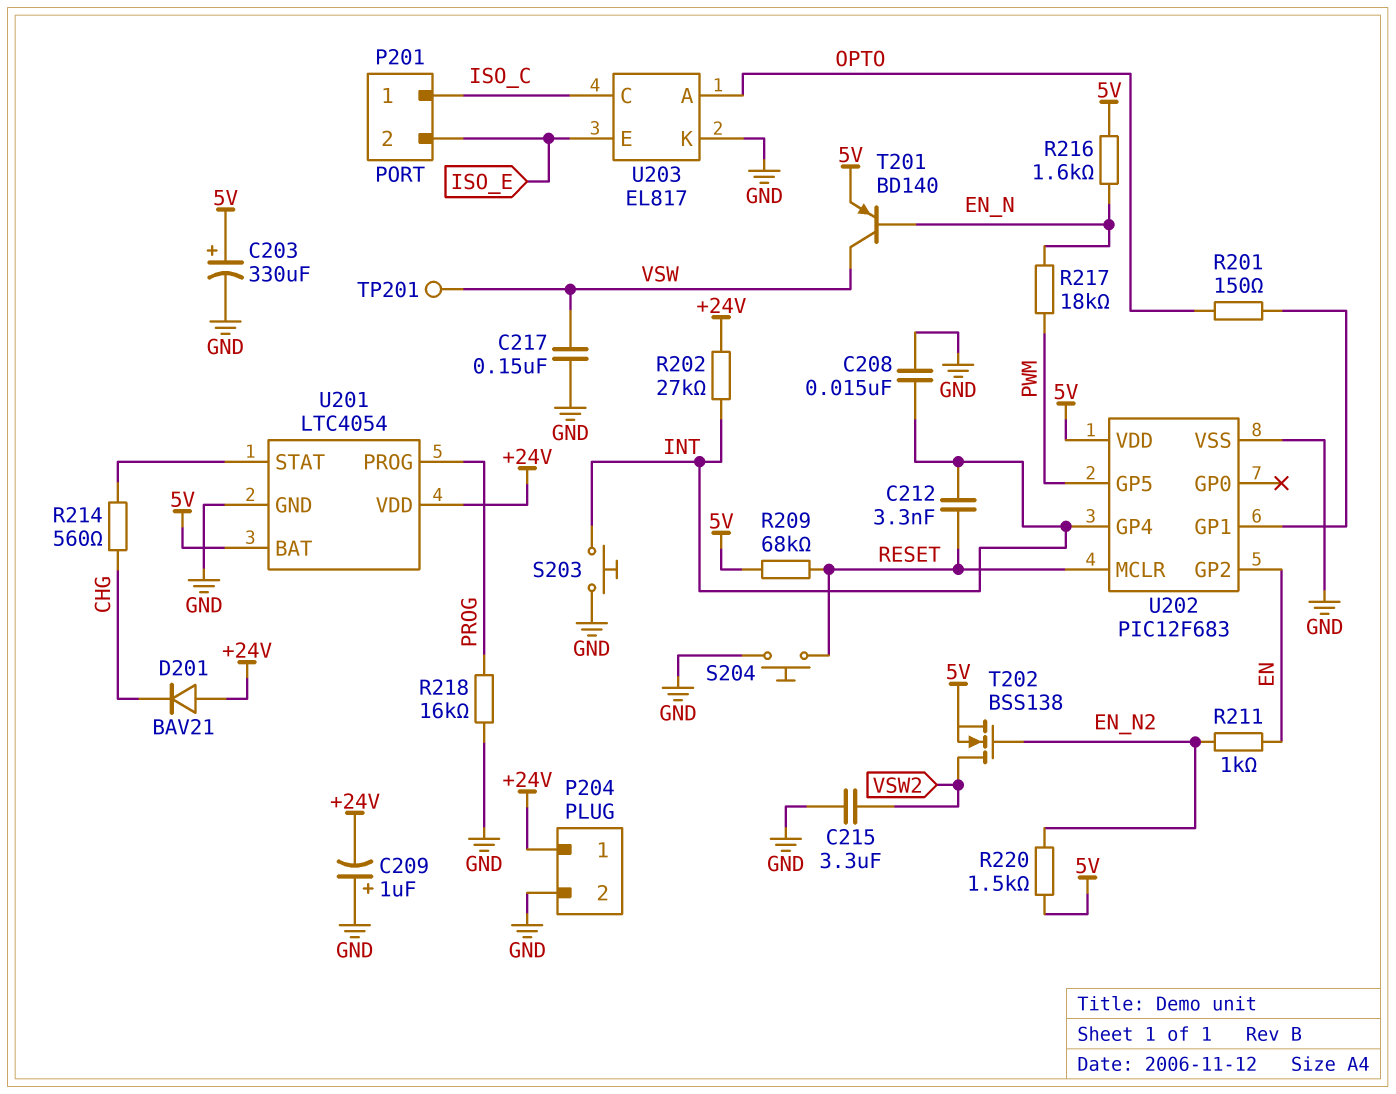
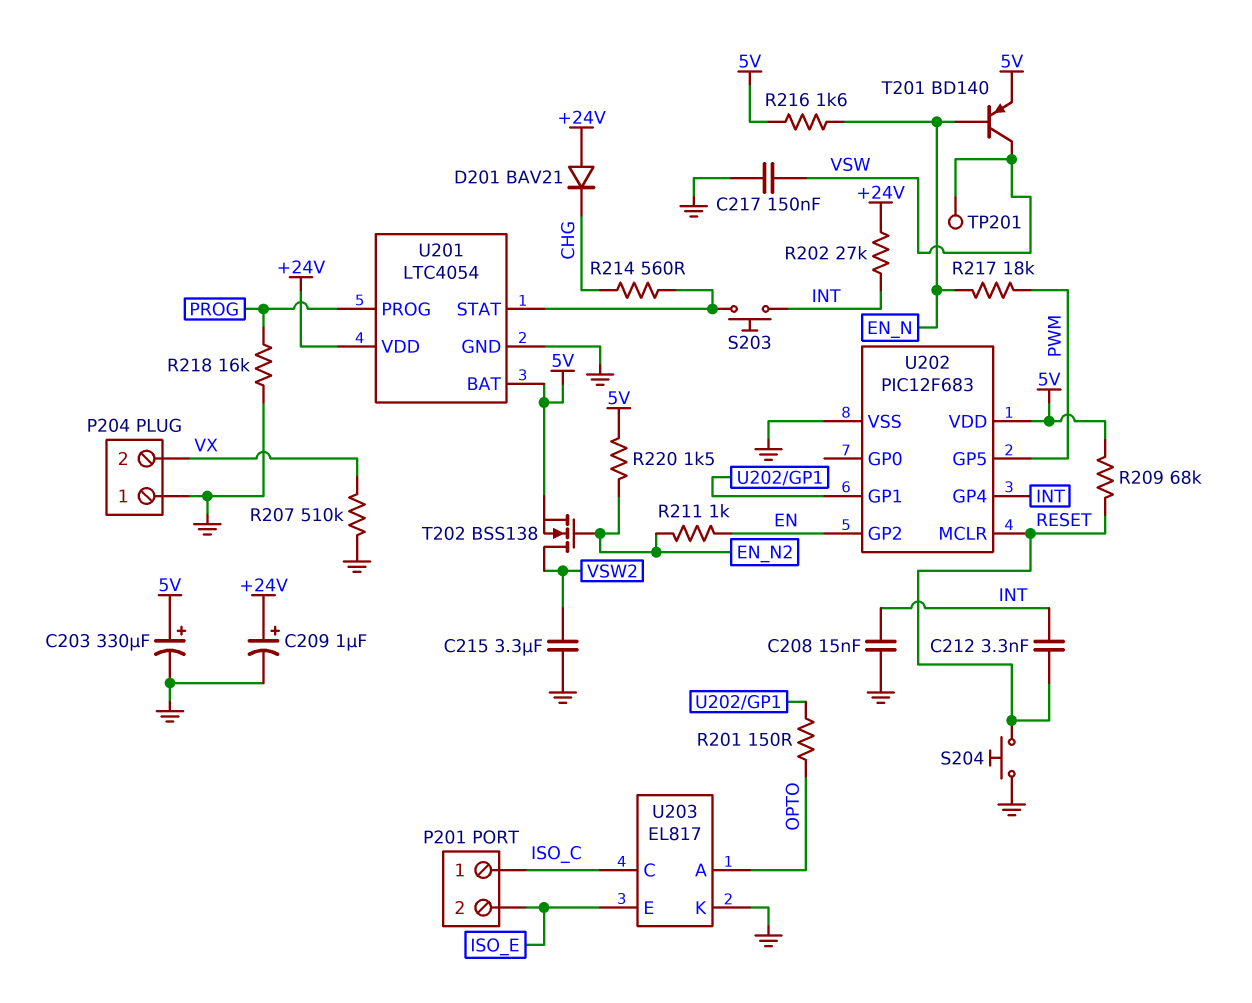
C209: 1uF (plus GND, minus +24V) -> 1uF (plus +24V, minus GND)
P204 pin 1: +24V -> GND
P204 pin 2: GND -> VX
R207: none -> 510k (GND, VX)
S203: button (GND, INT) -> button (INT, U201/STAT)

